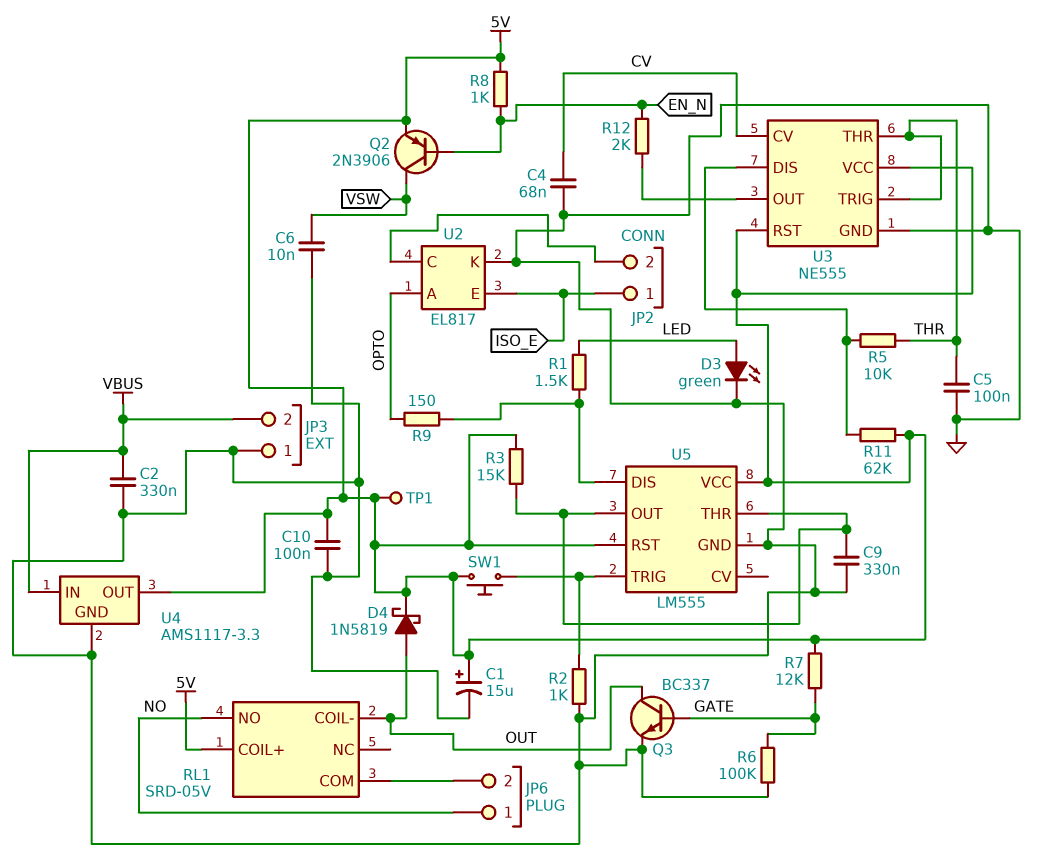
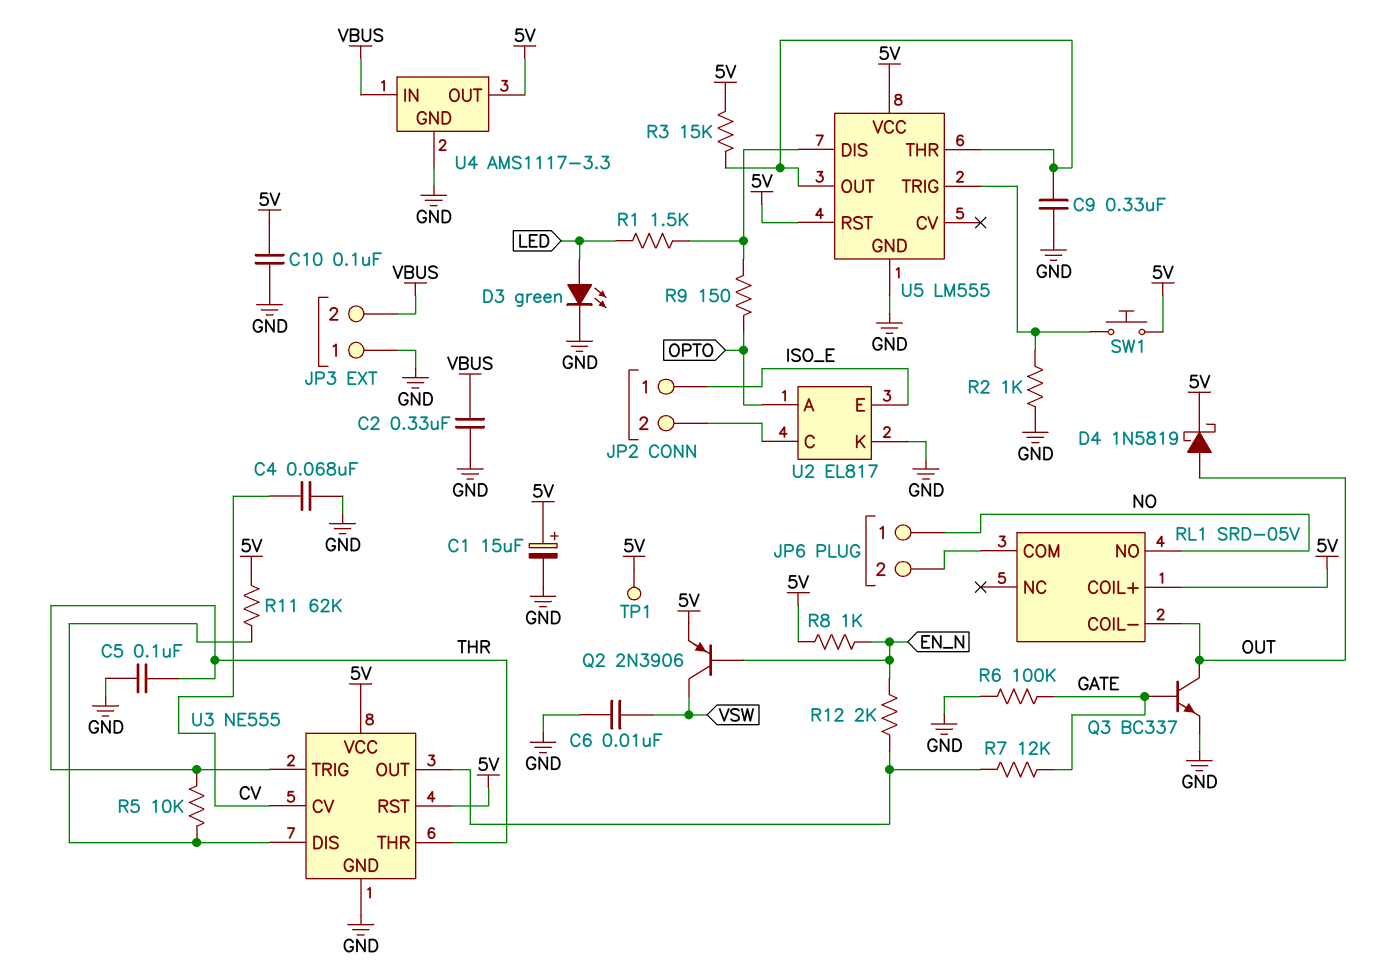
R7: 12k (5V, GATE) -> 12k (GATE, U3/OUT)

